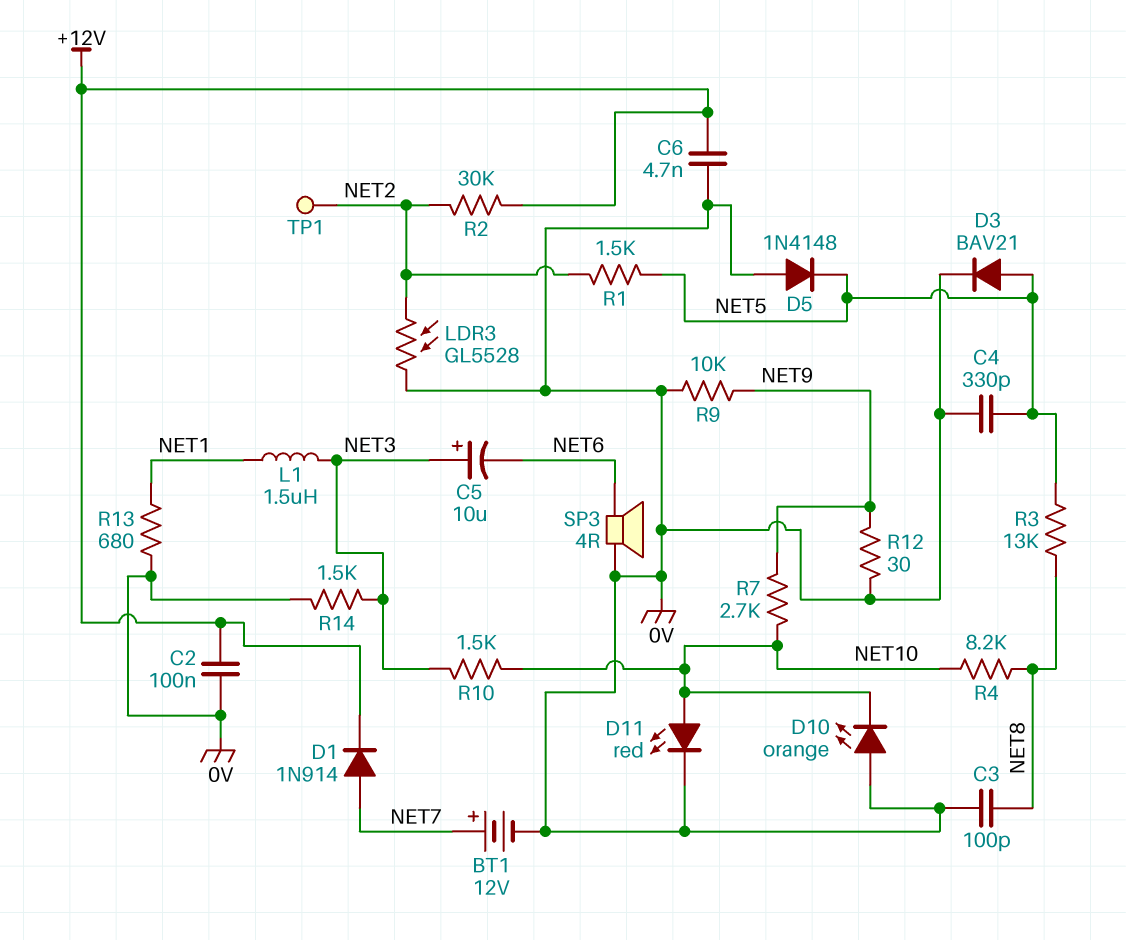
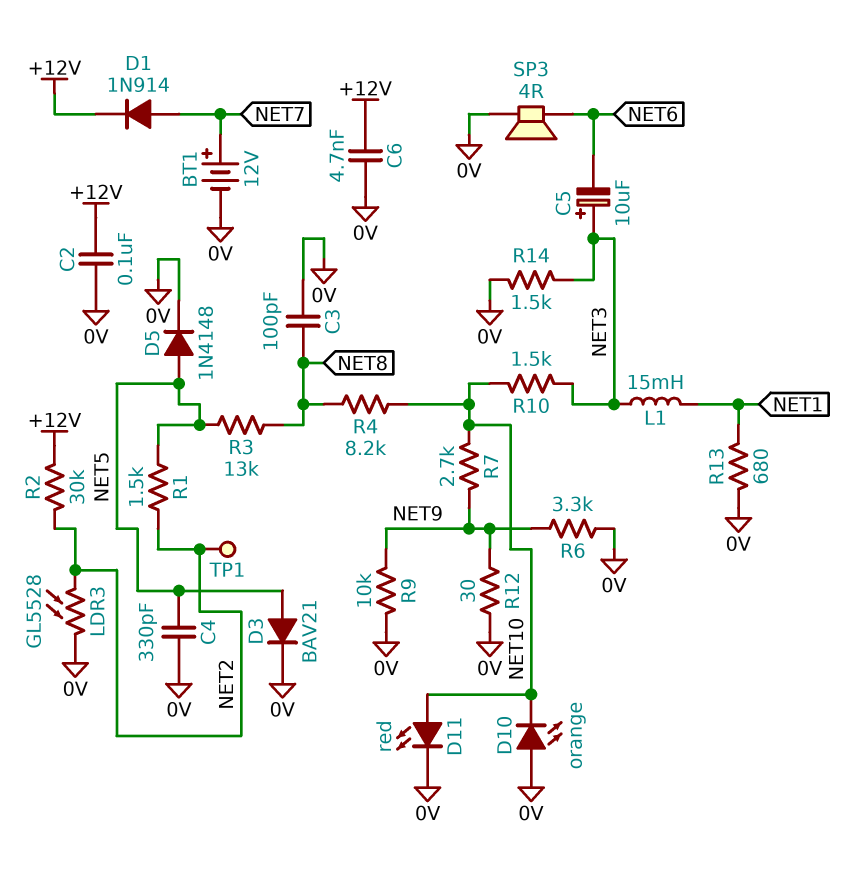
D5: diode 1N4148 (A 0V, K NET5) -> diode 1N4148 (A NET5, K 0V)
L1: 1.5uH (NET1, NET3) -> 15mH (NET1, NET3)
R6: none -> 3.3k (0V, NET9)

